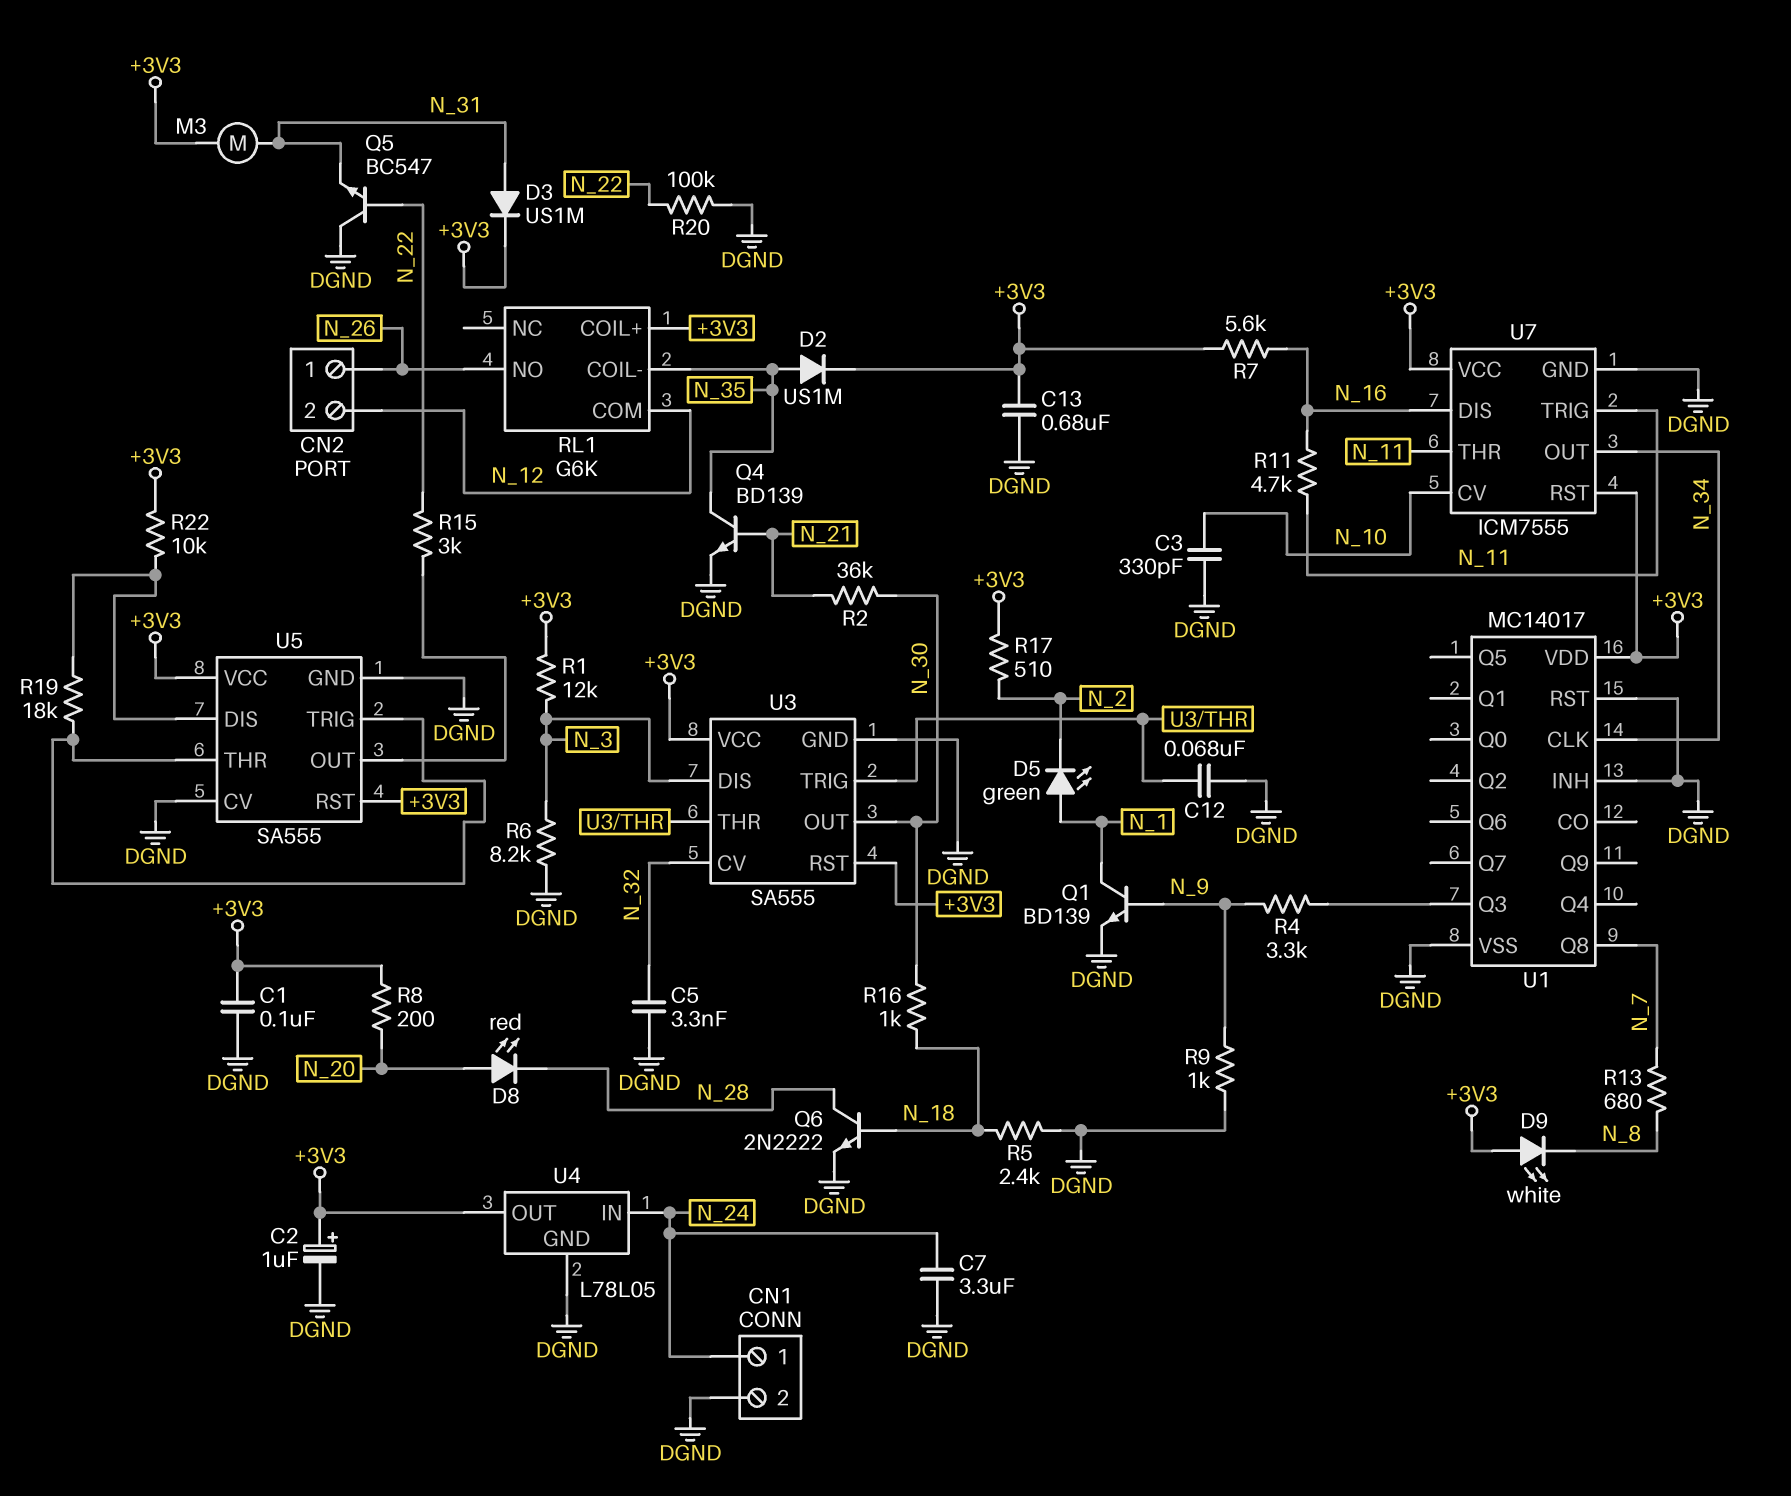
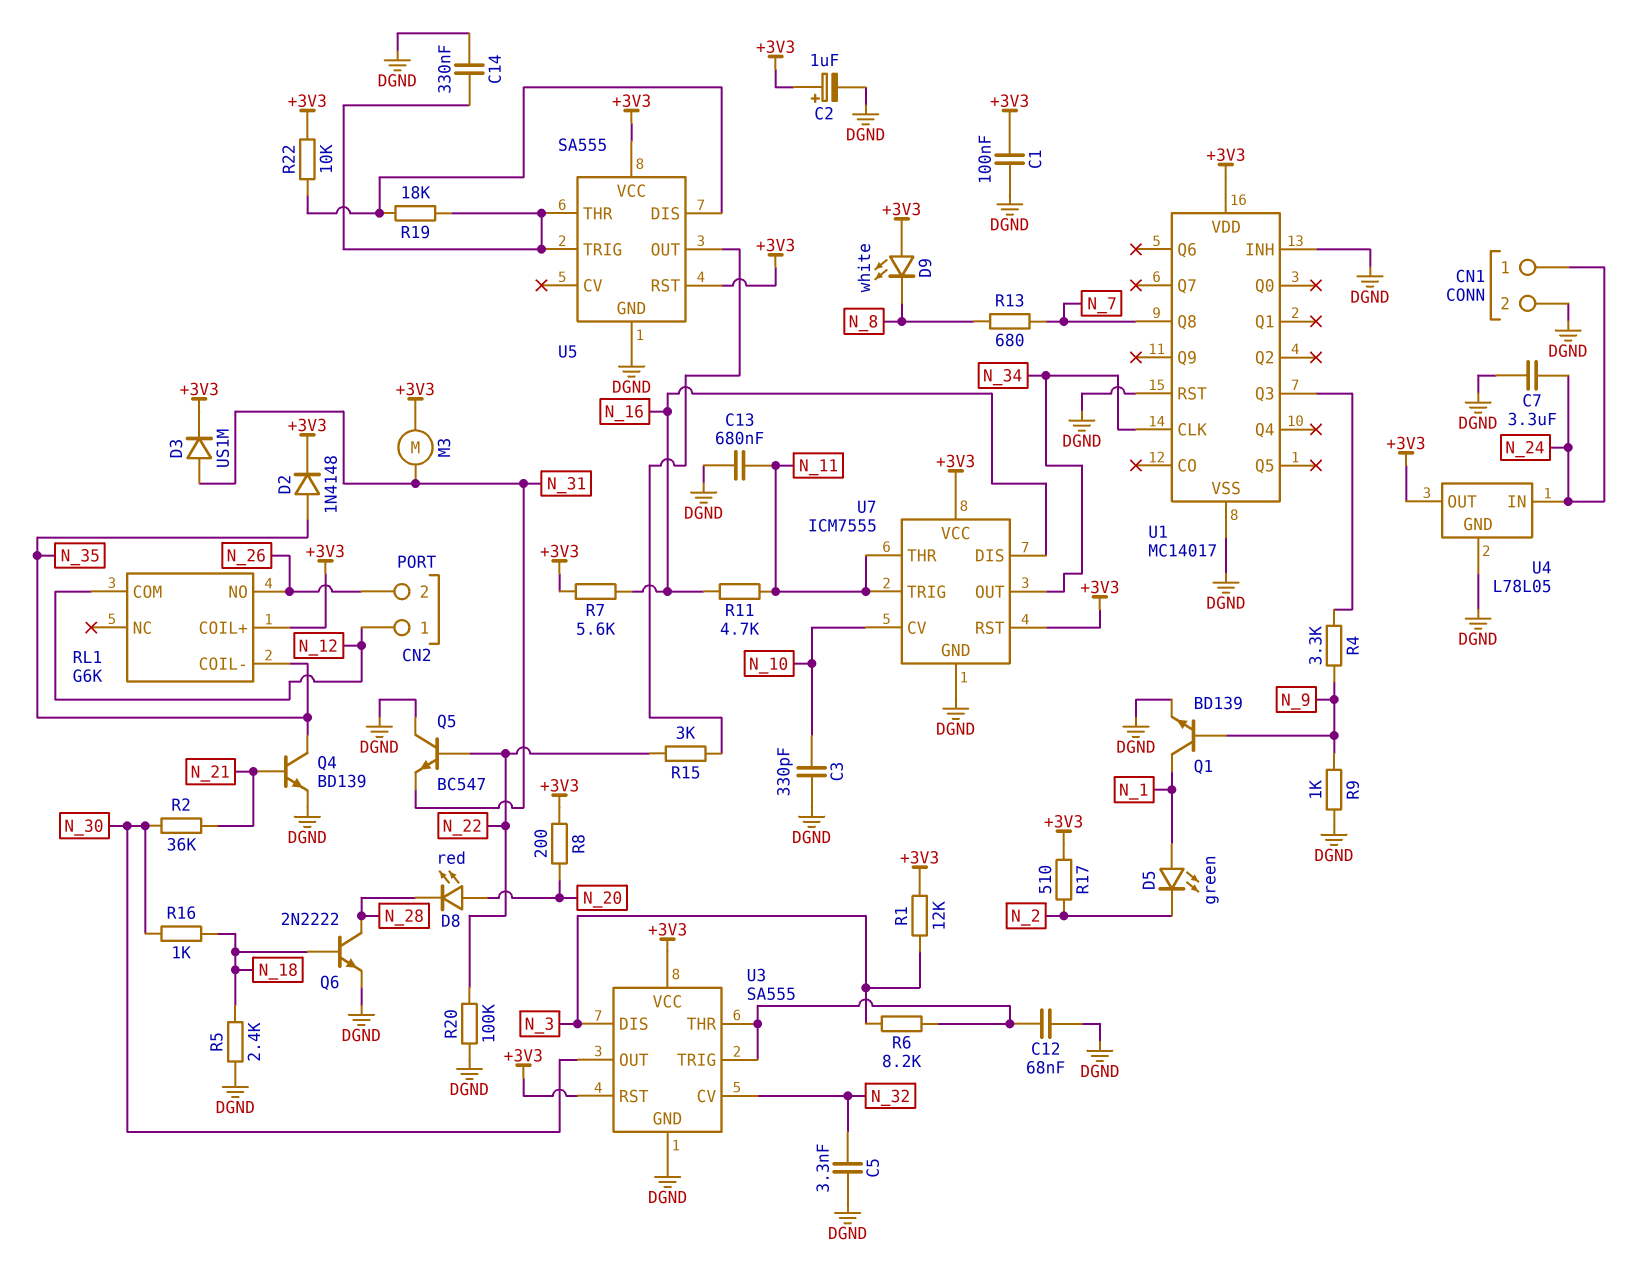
C13: 680nF (+3V3, DGND) -> 680nF (DGND, N_11)
C14: none -> 330nF (DGND, U5/THR)
CN2 pin 1: N_26 -> N_12
CN2 pin 2: N_12 -> N_26
D2: diode US1M (A N_35, K +3V3) -> diode 1N4148 (A N_35, K +3V3)
R6: 8.2k (DGND, N_3) -> 8.2k (N_3, U3/THR)
U5 pin CV: DGND -> none

